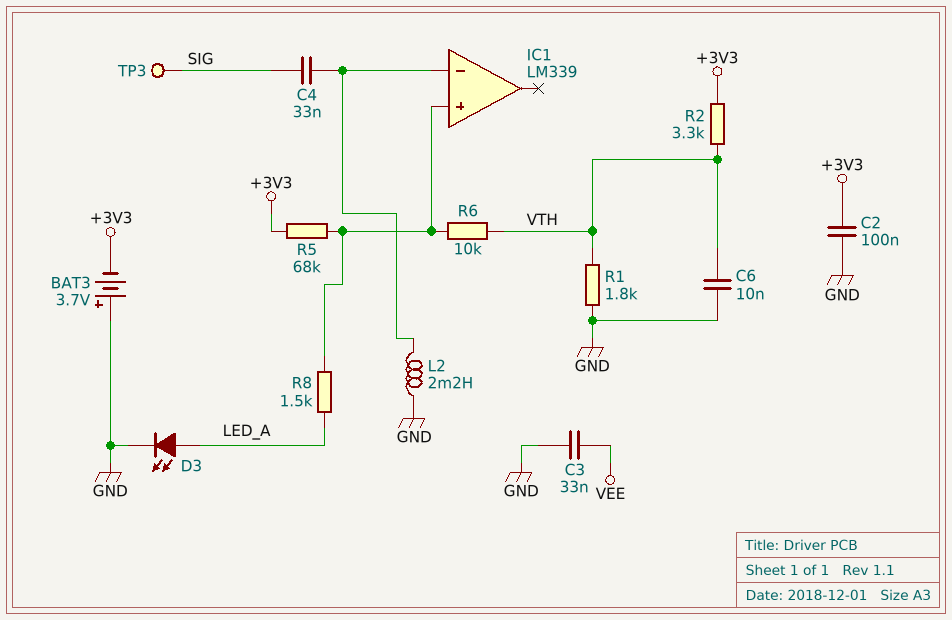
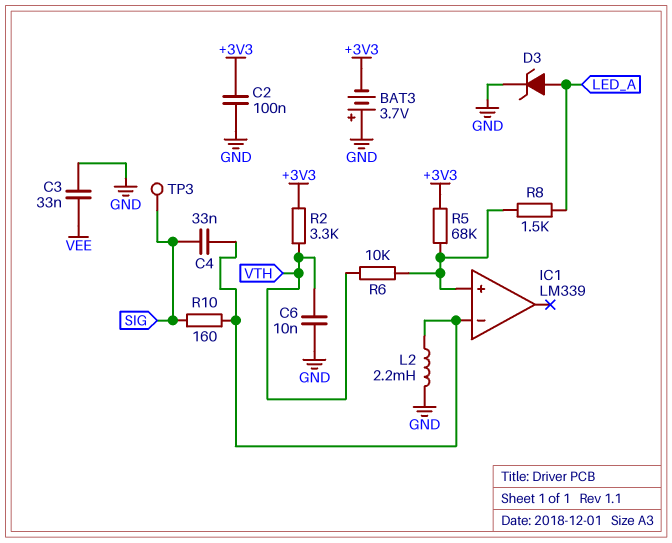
D3: LED (A LED_A, K GND) -> zener (A LED_A, K GND)
R1: 1.8k (GND, VTH) -> none
R10: none -> 160 (IC1/in-, SIG)

